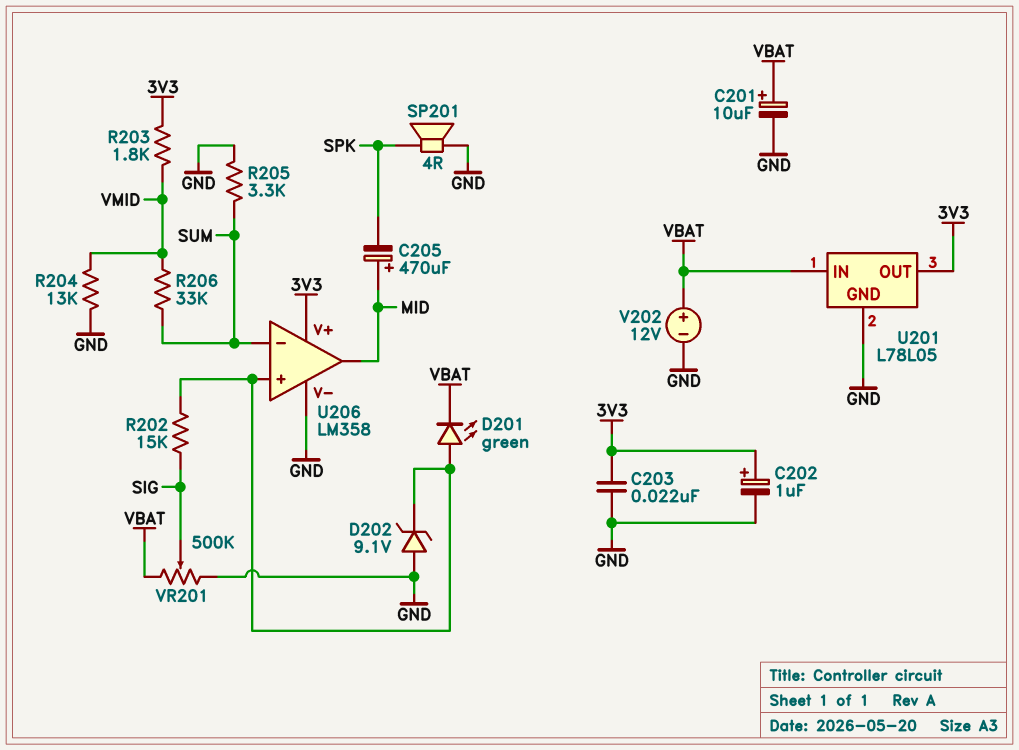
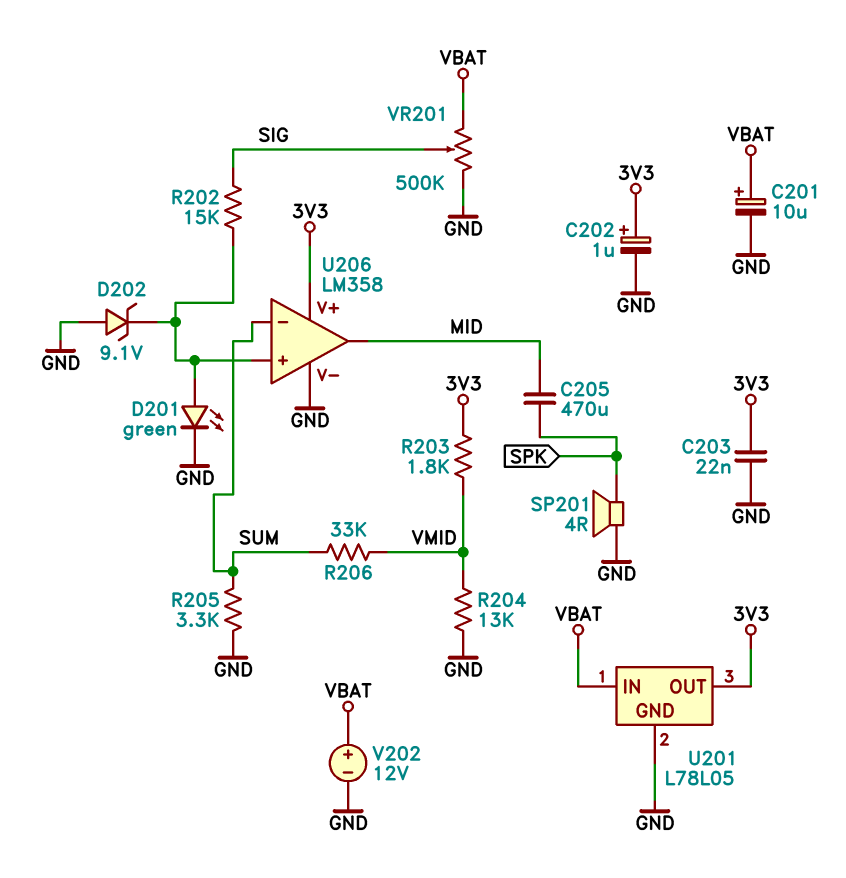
C205: 470uF (plus MID, minus SPK) -> 470uF (MID, SPK)
D201: LED green (A U206/in+, K VBAT) -> LED green (A U206/in+, K GND)

